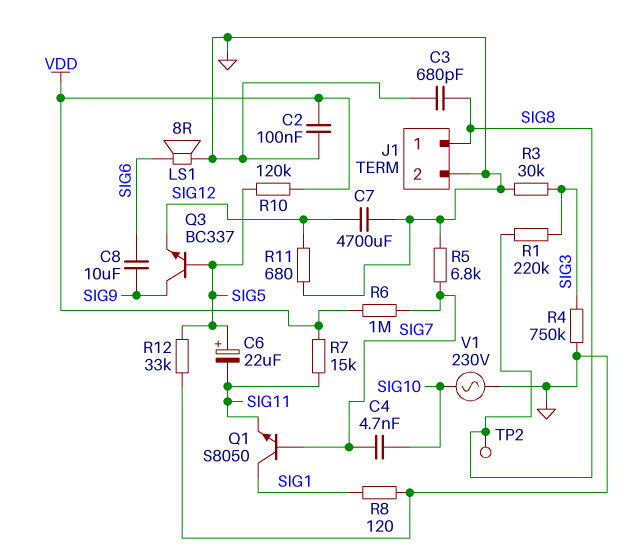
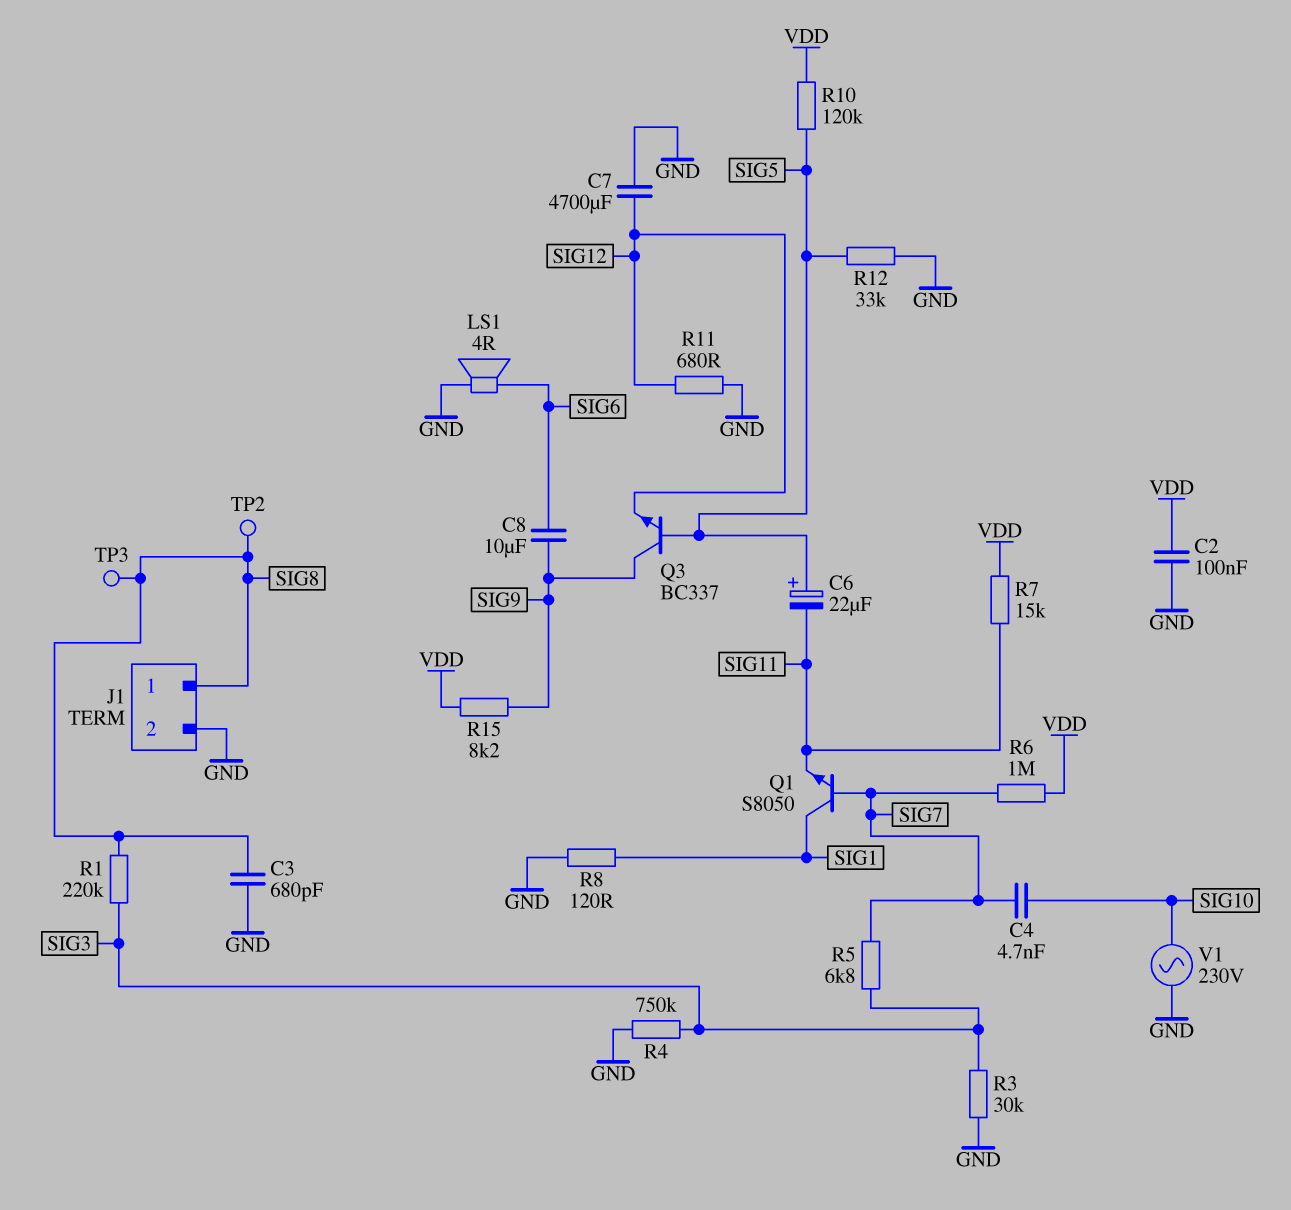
LS1: speaker 8R (GND, SIG6) -> speaker 4R (GND, SIG6)
R5: 6.8k (GND, SIG7) -> 6.8k (SIG3, SIG7)
R15: none -> 8.2k (SIG9, VDD)
TP3: none -> test point (SIG8)

